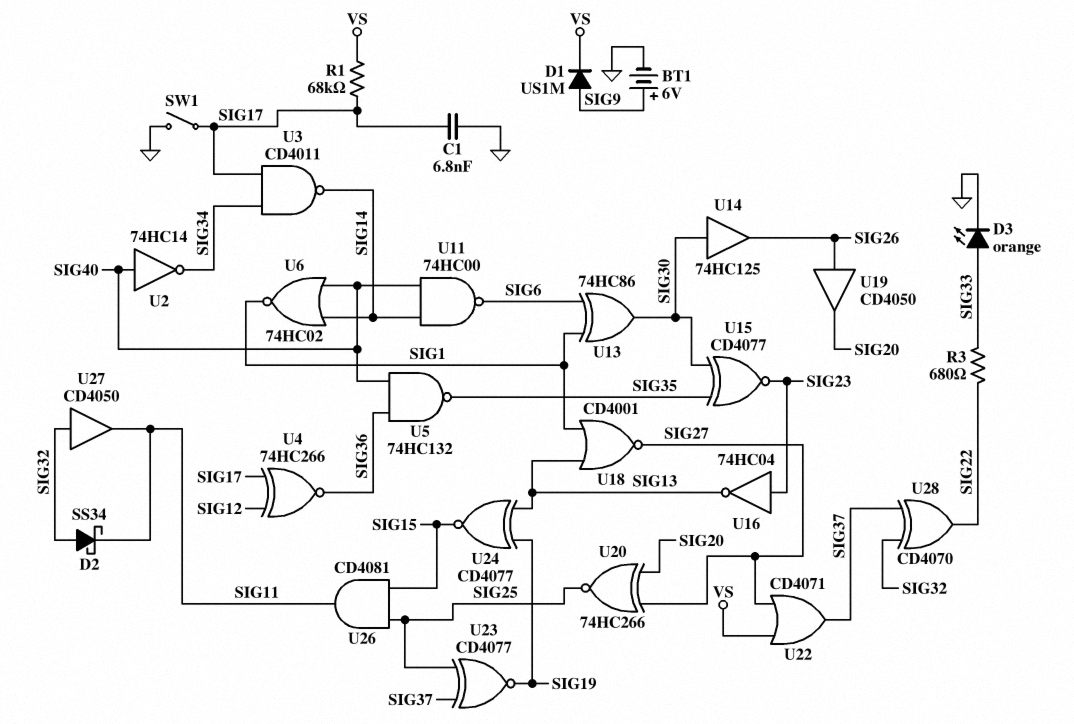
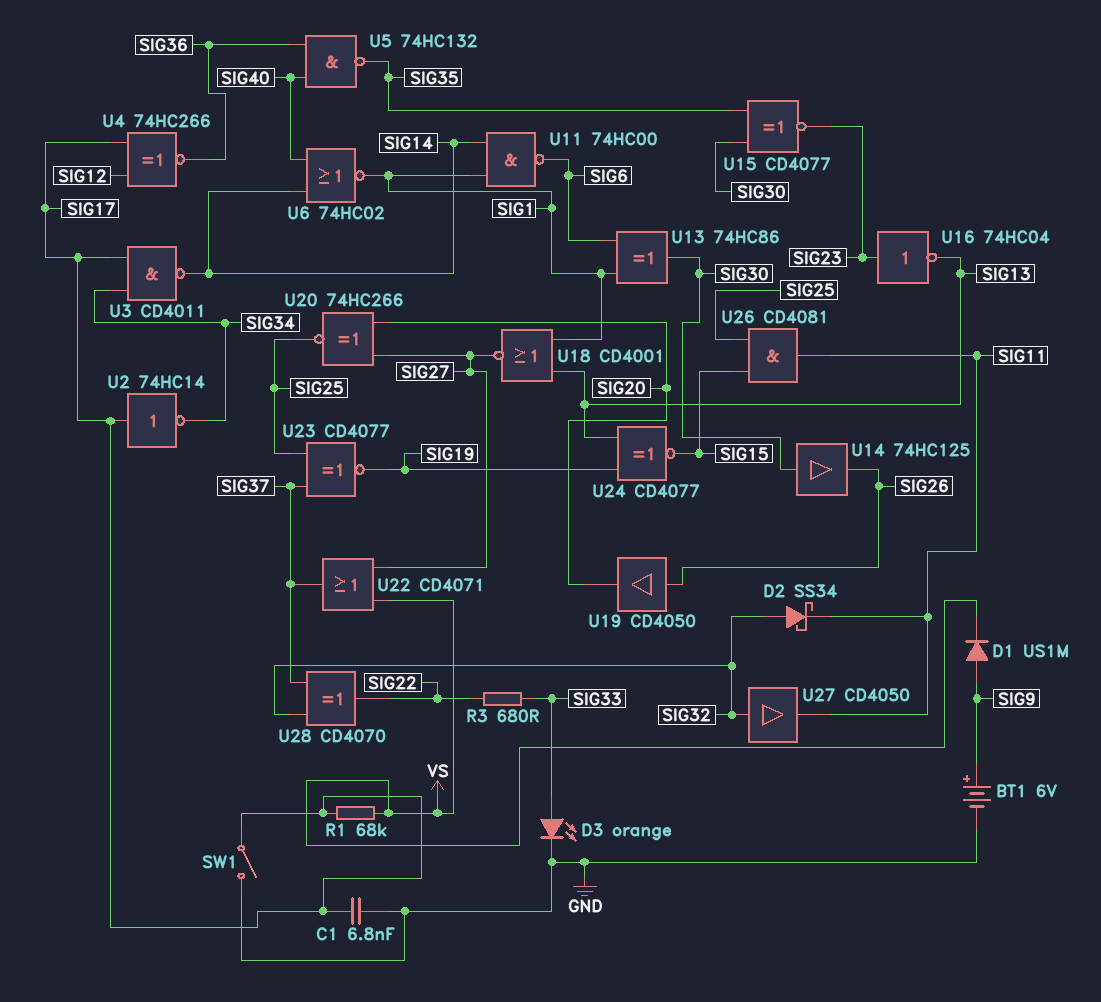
U2: NOT 74HC14 (in SIG40, out SIG34) -> NOT 74HC14 (in SIG17, out SIG34)
U11: NAND 74HC00 (in SIG14, in SIG40, out SIG6) -> NAND 74HC00 (in SIG1, in SIG14, out SIG6)

